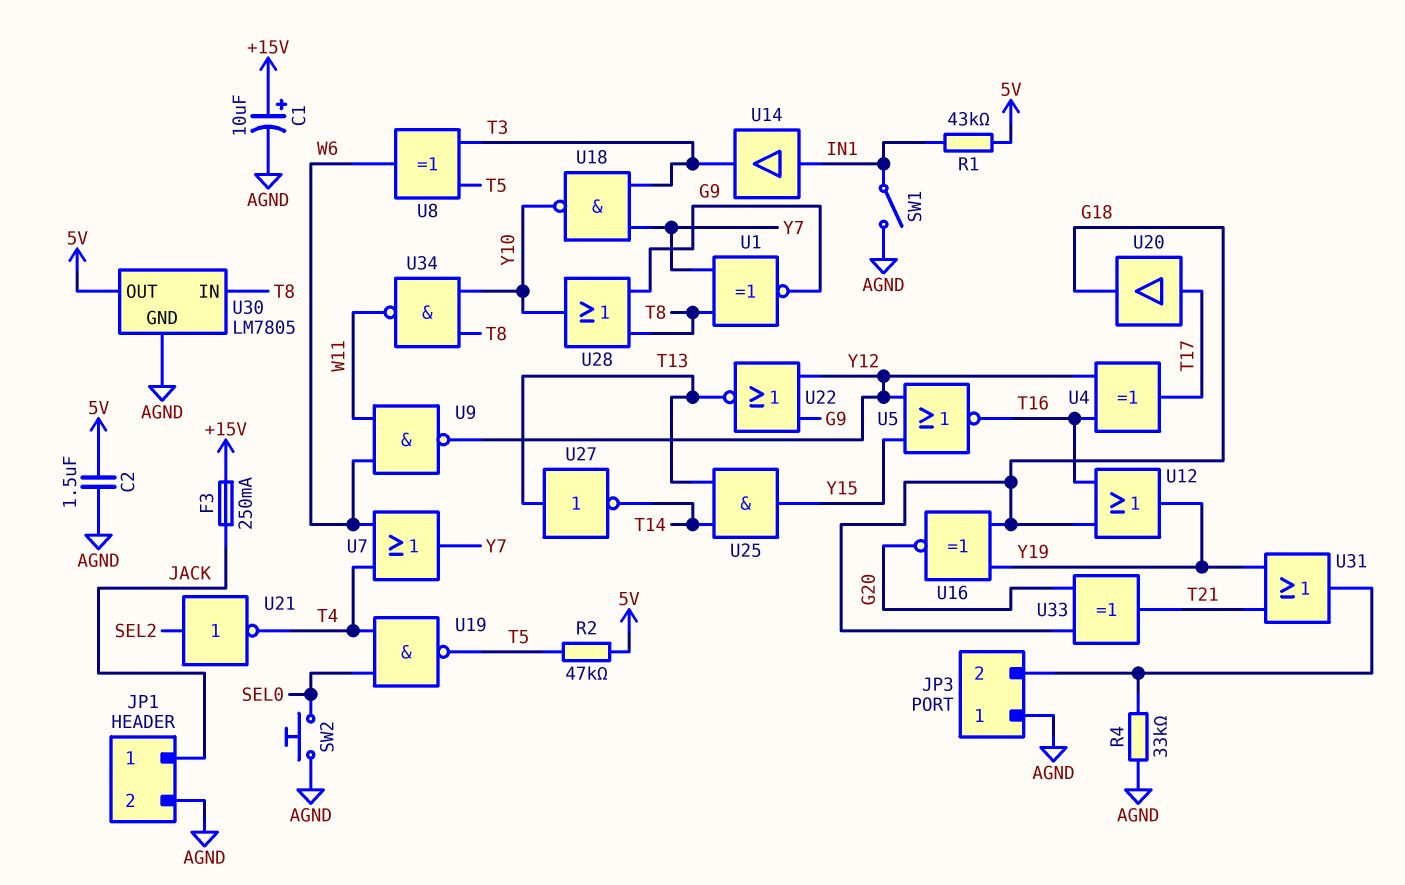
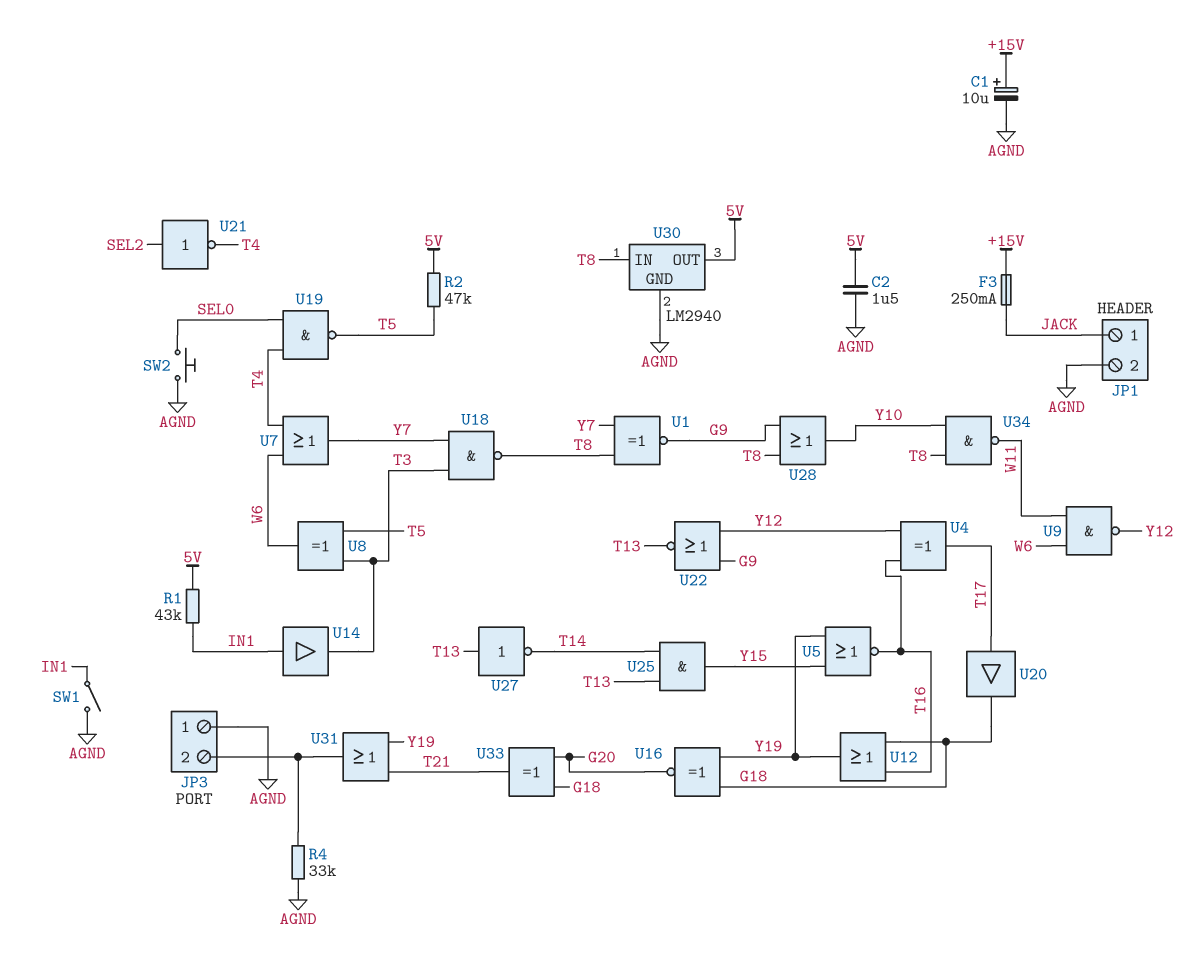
U5: NOR (in Y12, in Y15, out T16) -> NOR (in Y15, in Y19, out T16)
U18: NAND (in T3, in Y7, out Y10) -> NAND (in T3, in Y7, out T8)
U30: LM7805 -> LM2940

